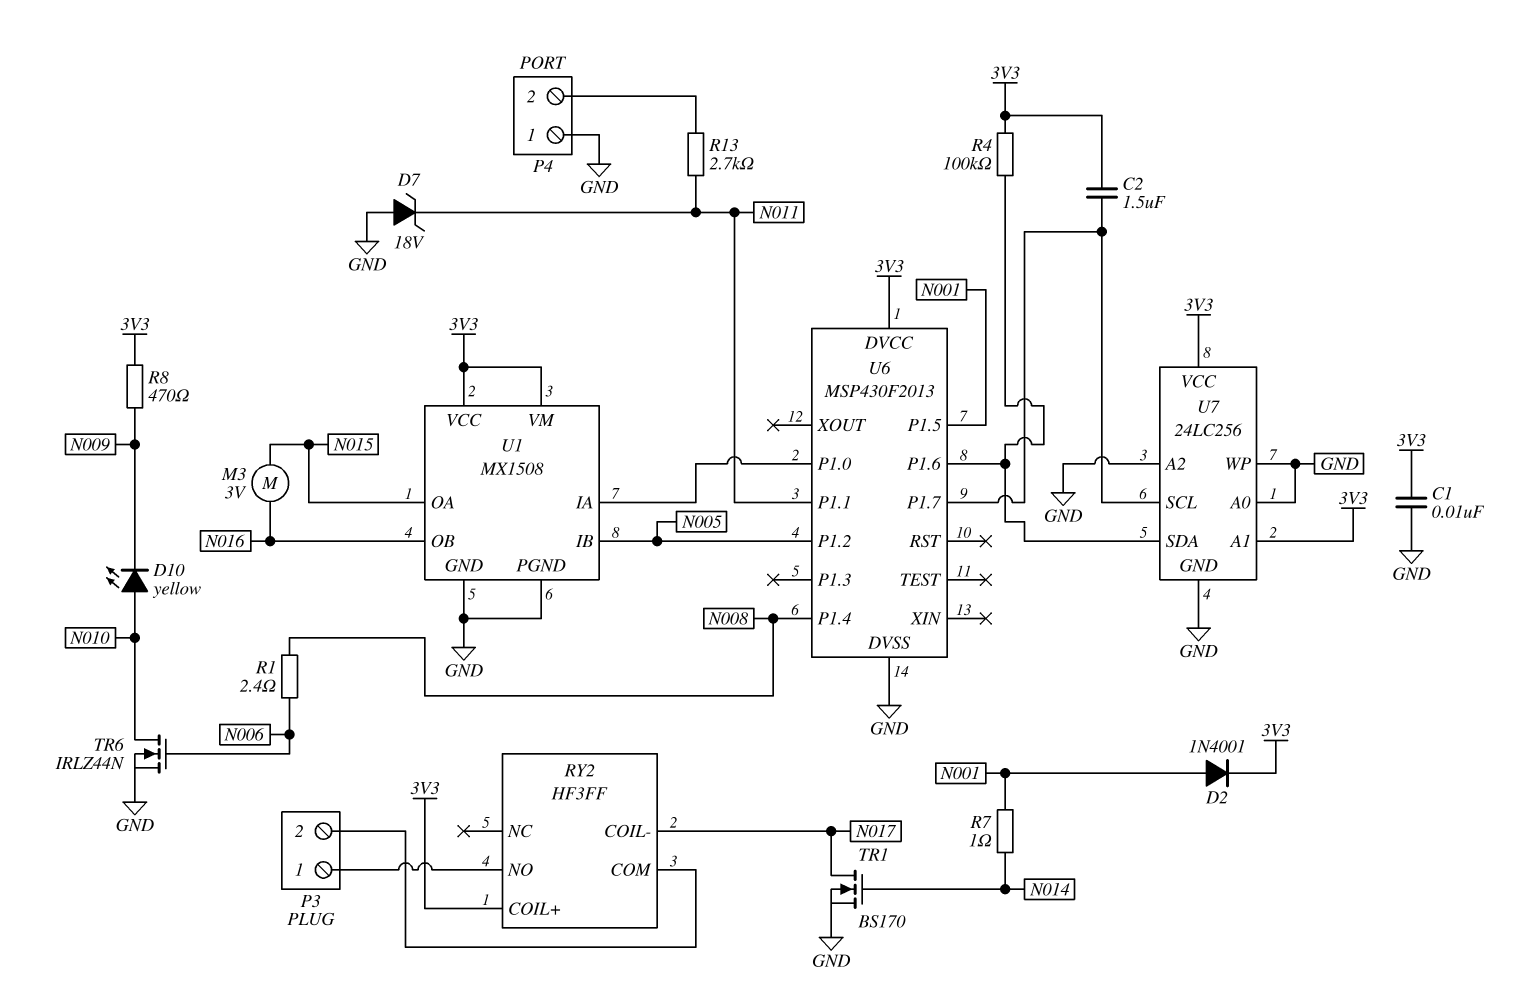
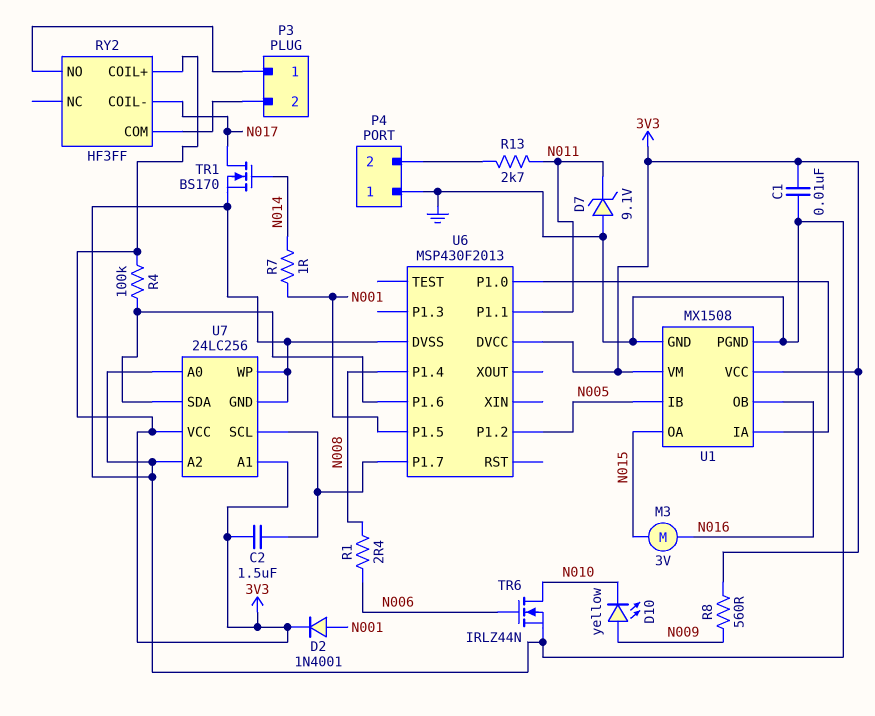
D7: zener 18V (A GND, K N011) -> zener 9.1V (A GND, K N011)
D10: LED yellow (A N010, K N009) -> LED yellow (A N009, K N010)
R8: 470 (3V3, N009) -> 560 (3V3, N009)

